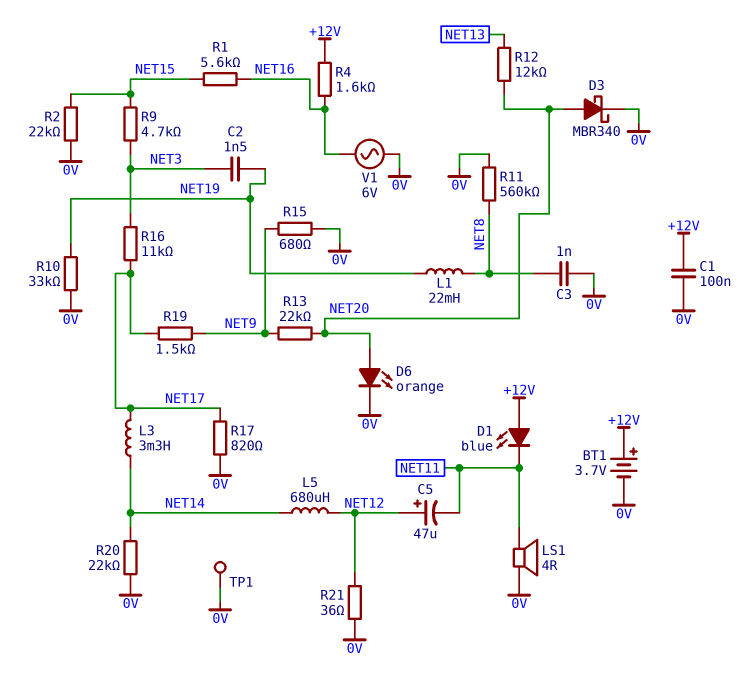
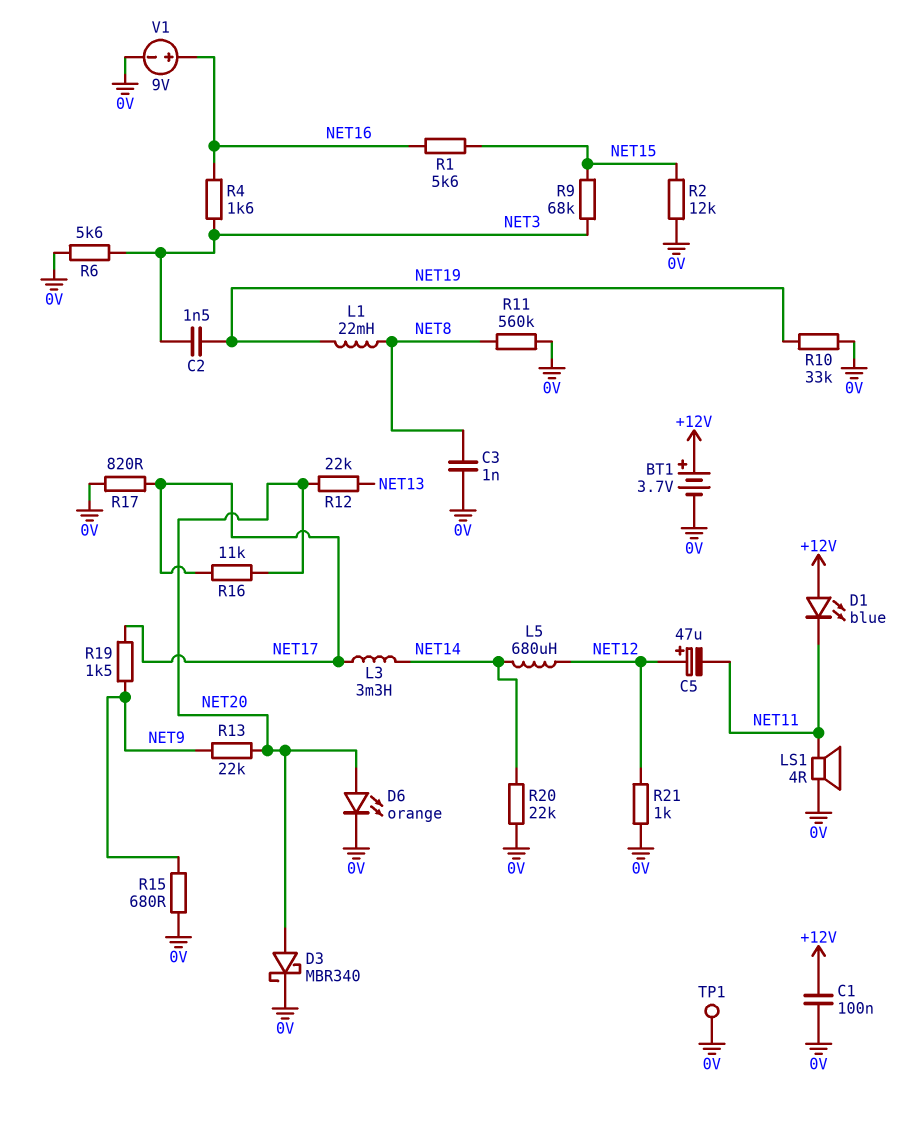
R2: 22k (0V, NET15) -> 12k (0V, NET15)
R4: 1.6k (+12V, NET16) -> 1.6k (NET3, NET16)
R6: none -> 5.6k (0V, NET3)
R9: 4.7k (NET3, NET15) -> 68k (NET3, NET15)
R12: 12k (NET13, NET20) -> 22k (NET13, NET20)
R16: 11k (NET3, NET17) -> 11k (NET17, NET20)
R21: 36 (0V, NET12) -> 1k (0V, NET12)
V1: AC 6V (0V, NET16) -> 9V (plus NET16, minus 0V)

